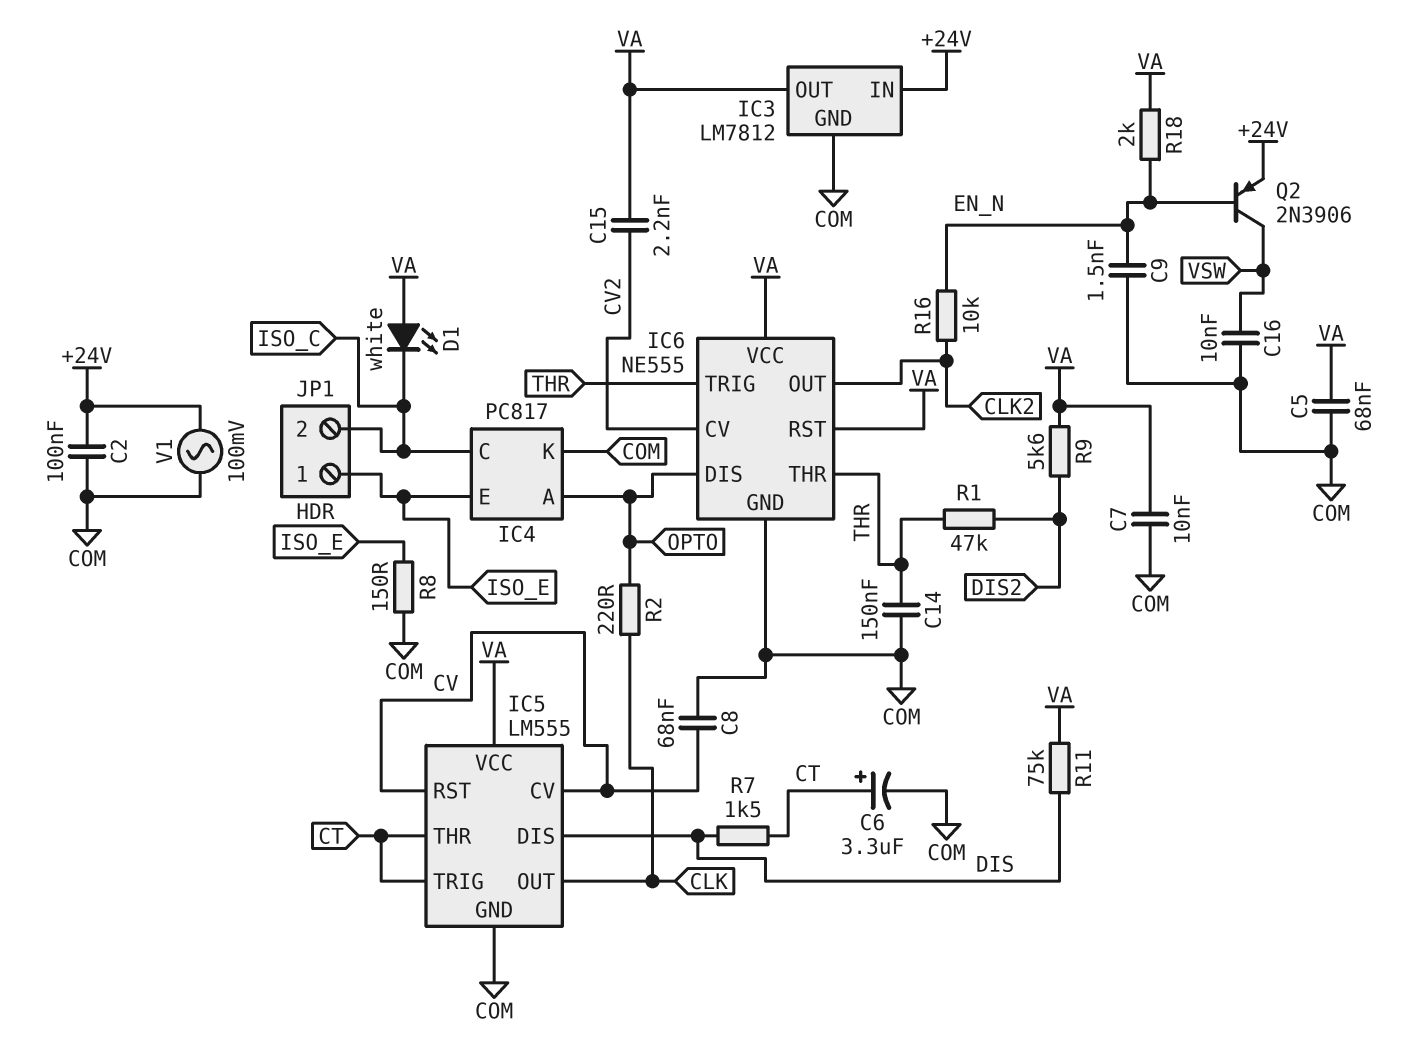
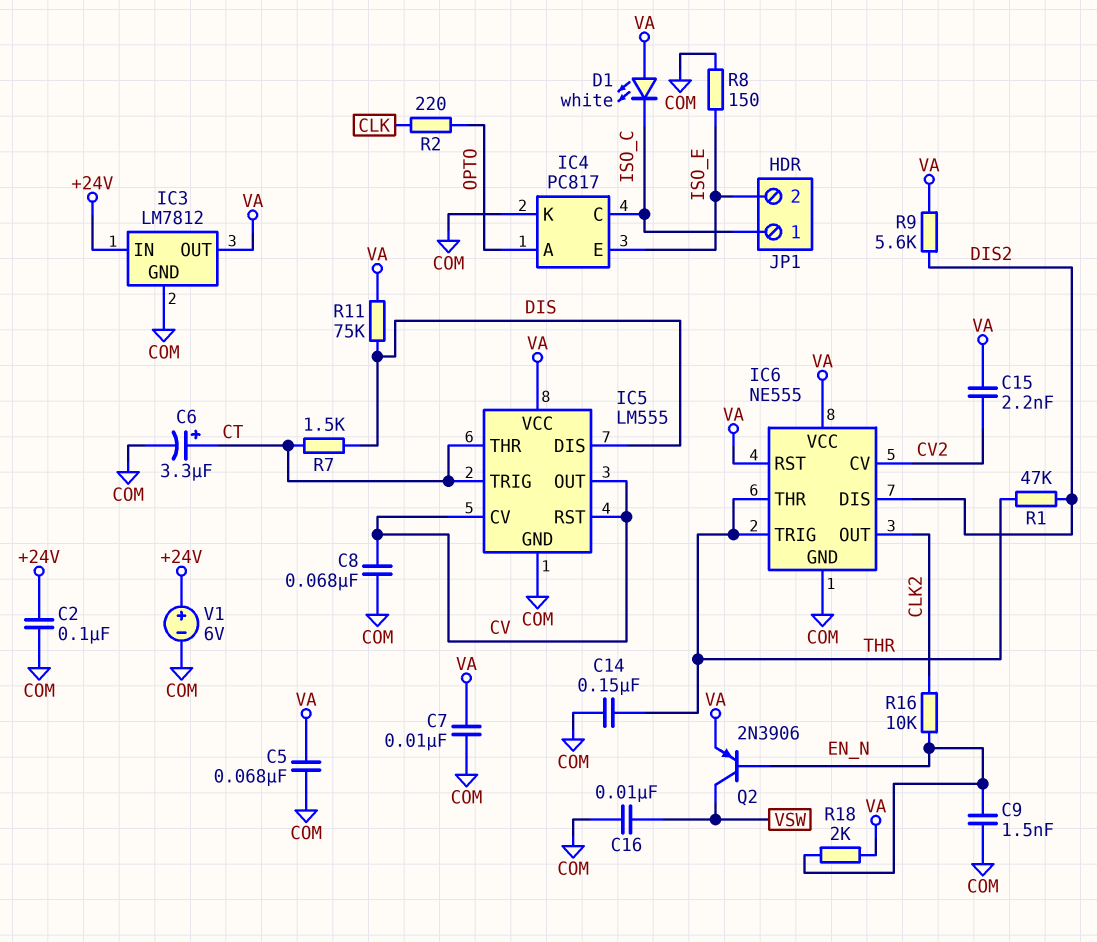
IC5 pin OUT: CLK -> CV
IC6 pin DIS: OPTO -> DIS2
JP1 pin 1: ISO_E -> ISO_C
JP1 pin 2: ISO_C -> ISO_E
Q2: PNP 2N3906 (B EN_N, C VSW, E +24V) -> PNP 2N3906 (B EN_N, C VSW, E VA)
V1: AC 100mV (+24V, COM) -> 6V (plus +24V, minus COM)

